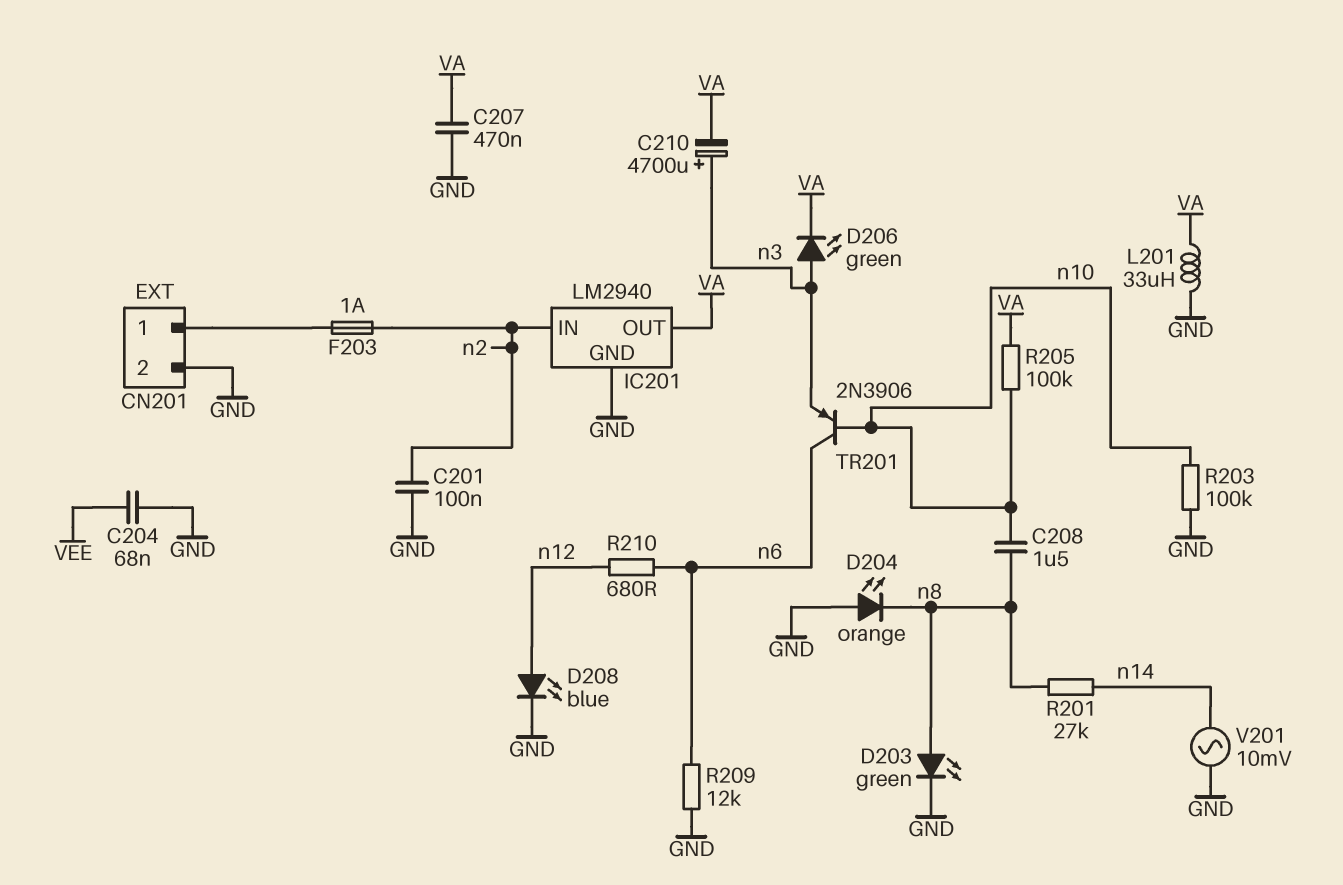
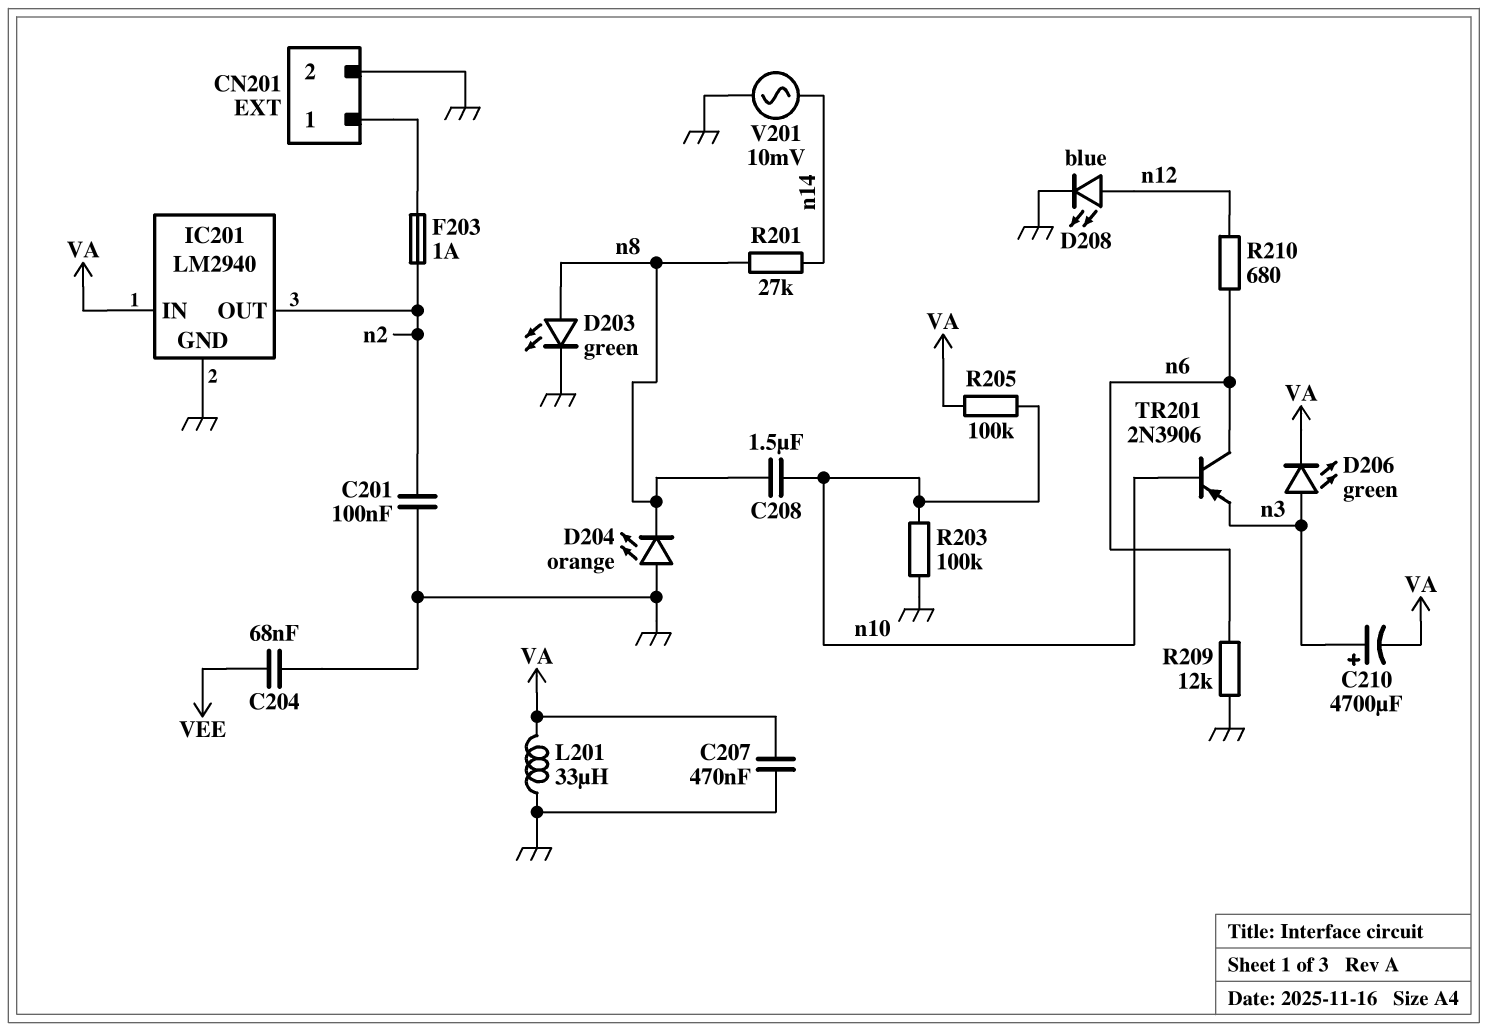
IC201 pin IN: n2 -> VA
IC201 pin OUT: VA -> n2

